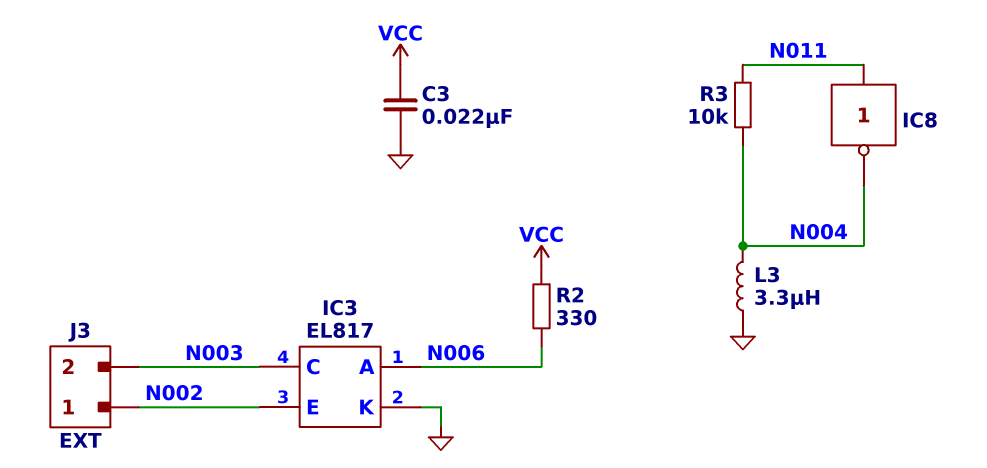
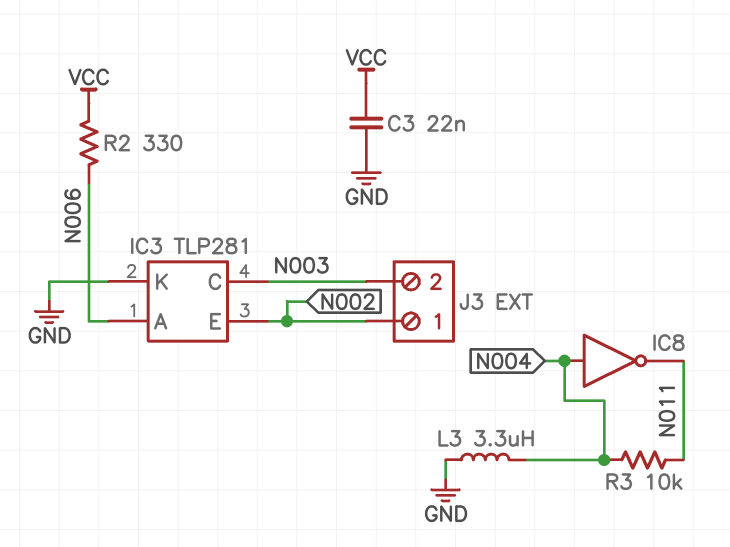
IC3: EL817 -> TLP281
IC8: NOT (in N011, out N004) -> NOT (in N004, out N011)

